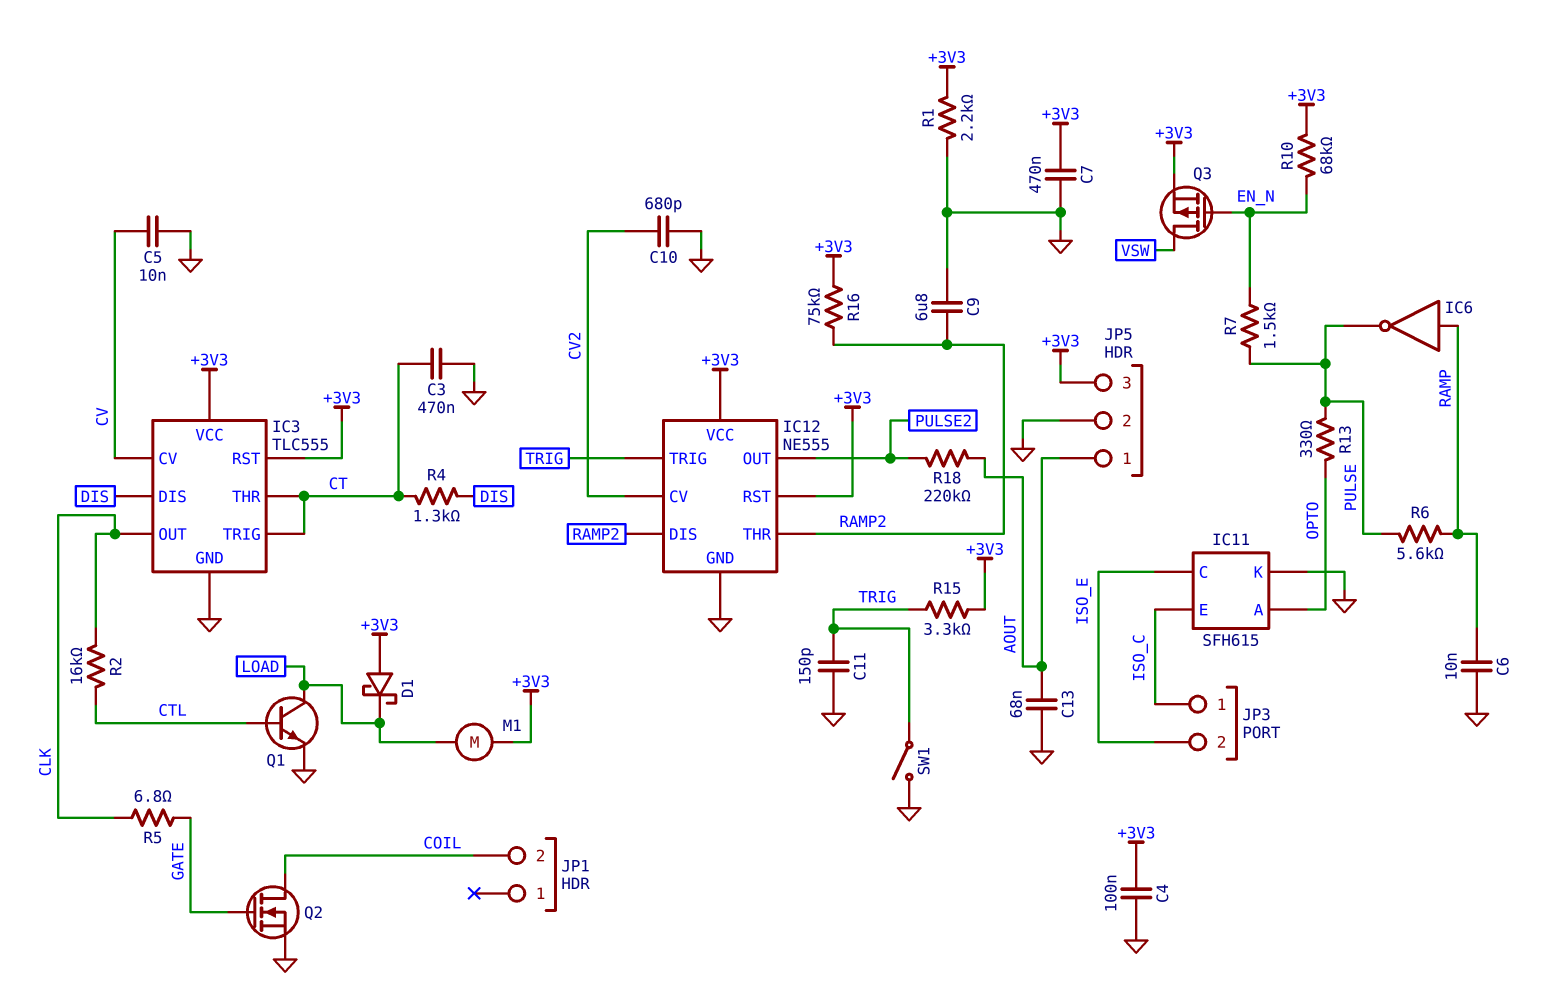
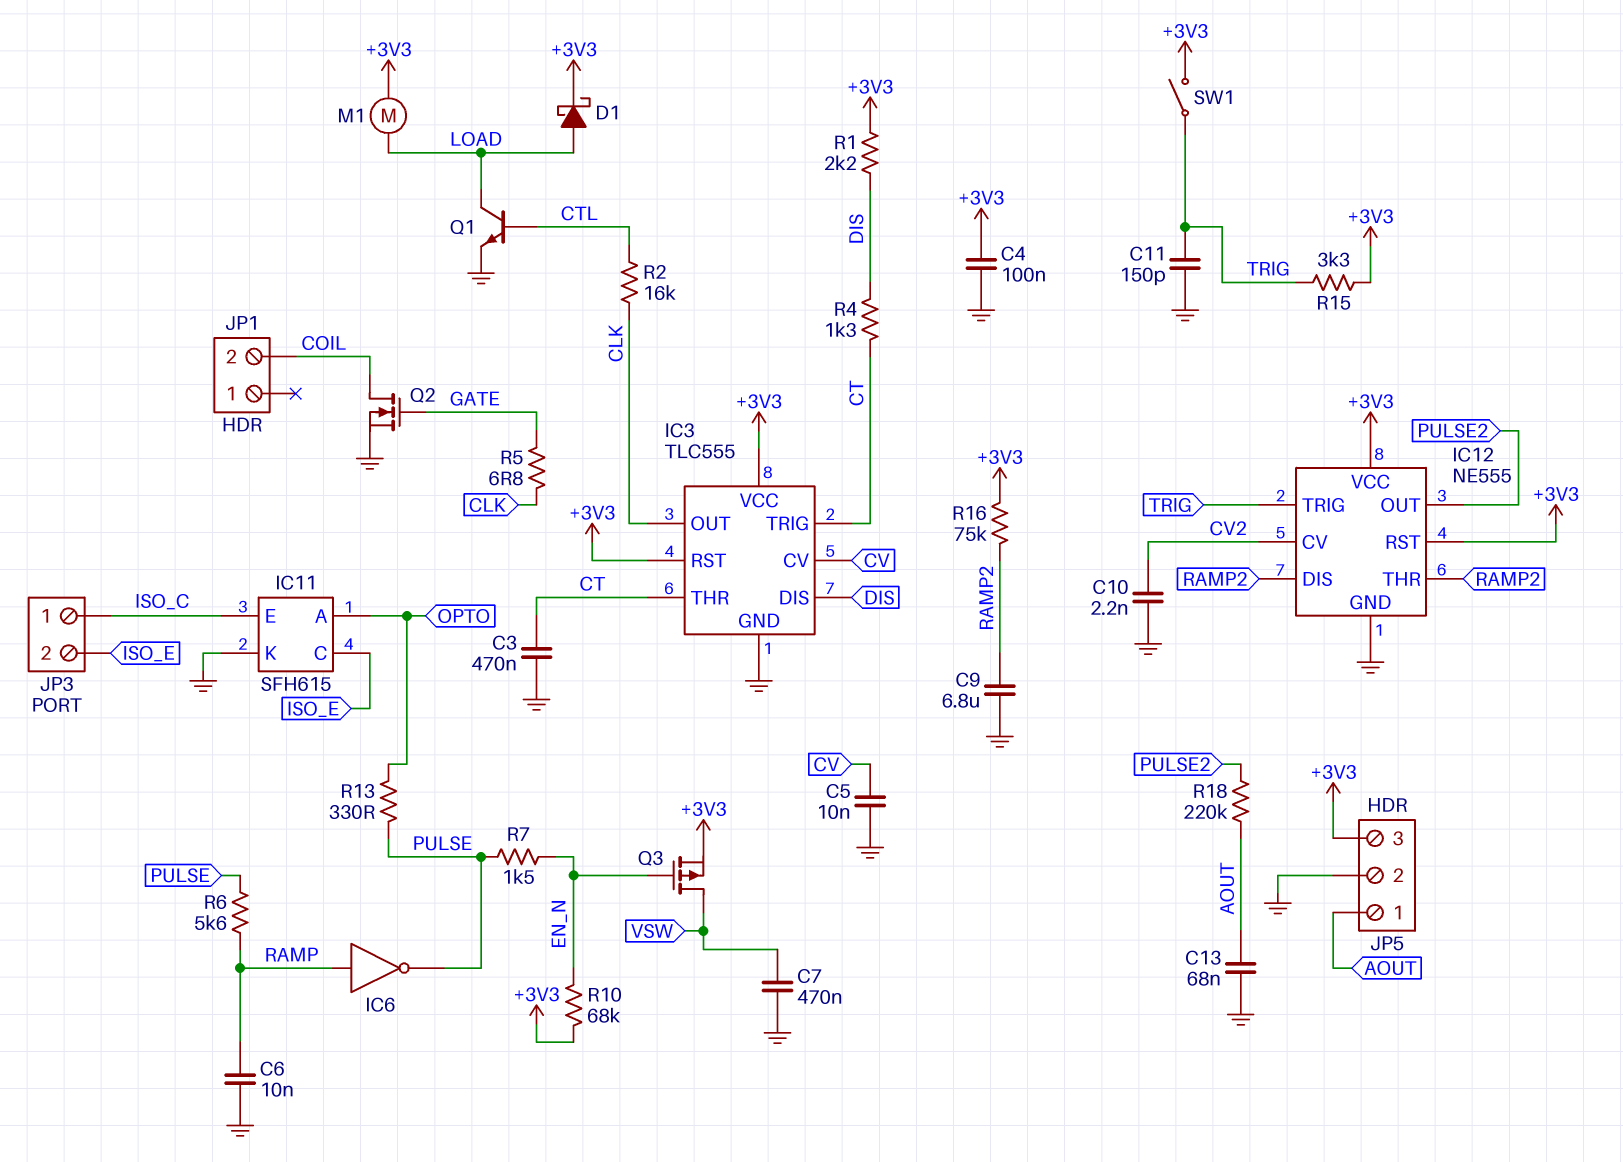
C7: 470nF (+3V3, GND) -> 470nF (GND, VSW)
C10: 680pF (CV2, GND) -> 2.2nF (CV2, GND)
D1: schottky (A +3V3, K LOAD) -> schottky (A LOAD, K +3V3)
R1: 2.2k (+3V3, GND) -> 2.2k (+3V3, DIS)
SW1: switch (GND, TRIG) -> switch (+3V3, TRIG)

